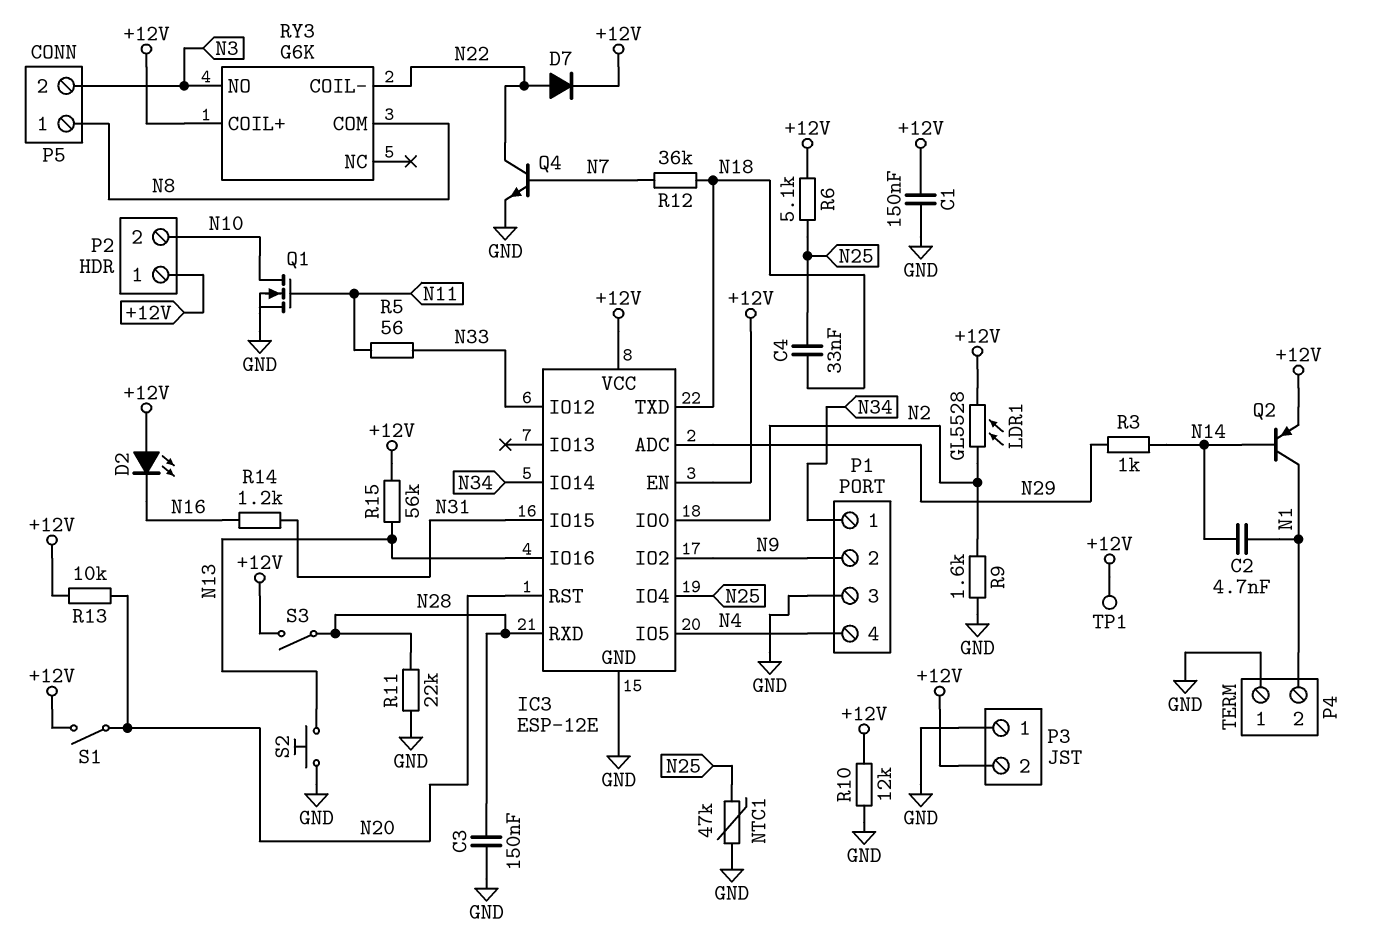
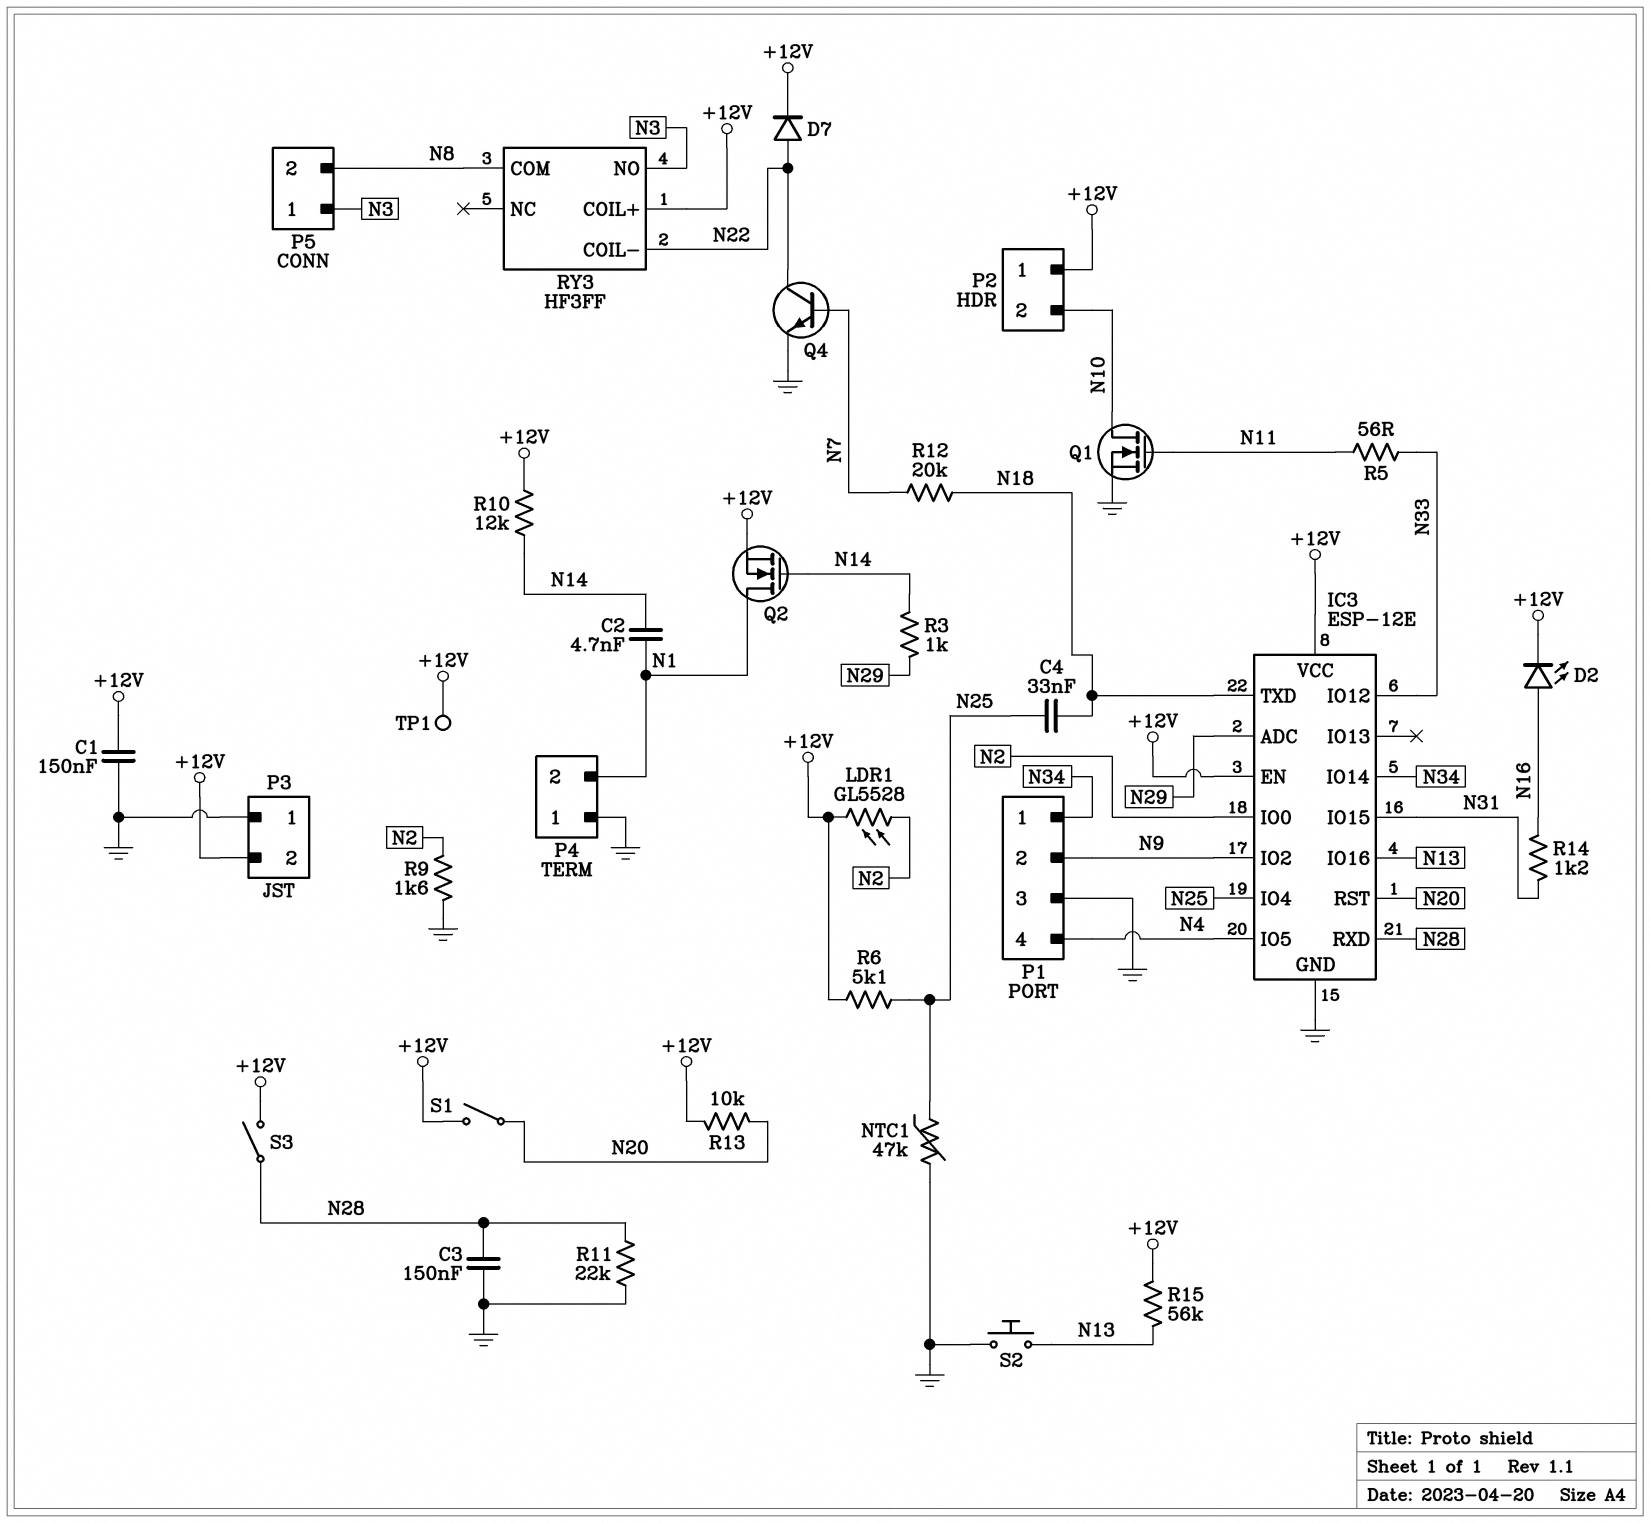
D2: LED (A +12V, K N16) -> LED (A N16, K +12V)
P5 pin 1: N8 -> N3
P5 pin 2: N3 -> N8
Q2: PNP (B N14, C N1, E +12V) -> NMOS (G N14, D N1, S +12V)
R10: 12k (+12V, GND) -> 12k (+12V, N14)
R12: 36k (N7, N18) -> 20k (N7, N18)
RY3: G6K -> HF3FF

